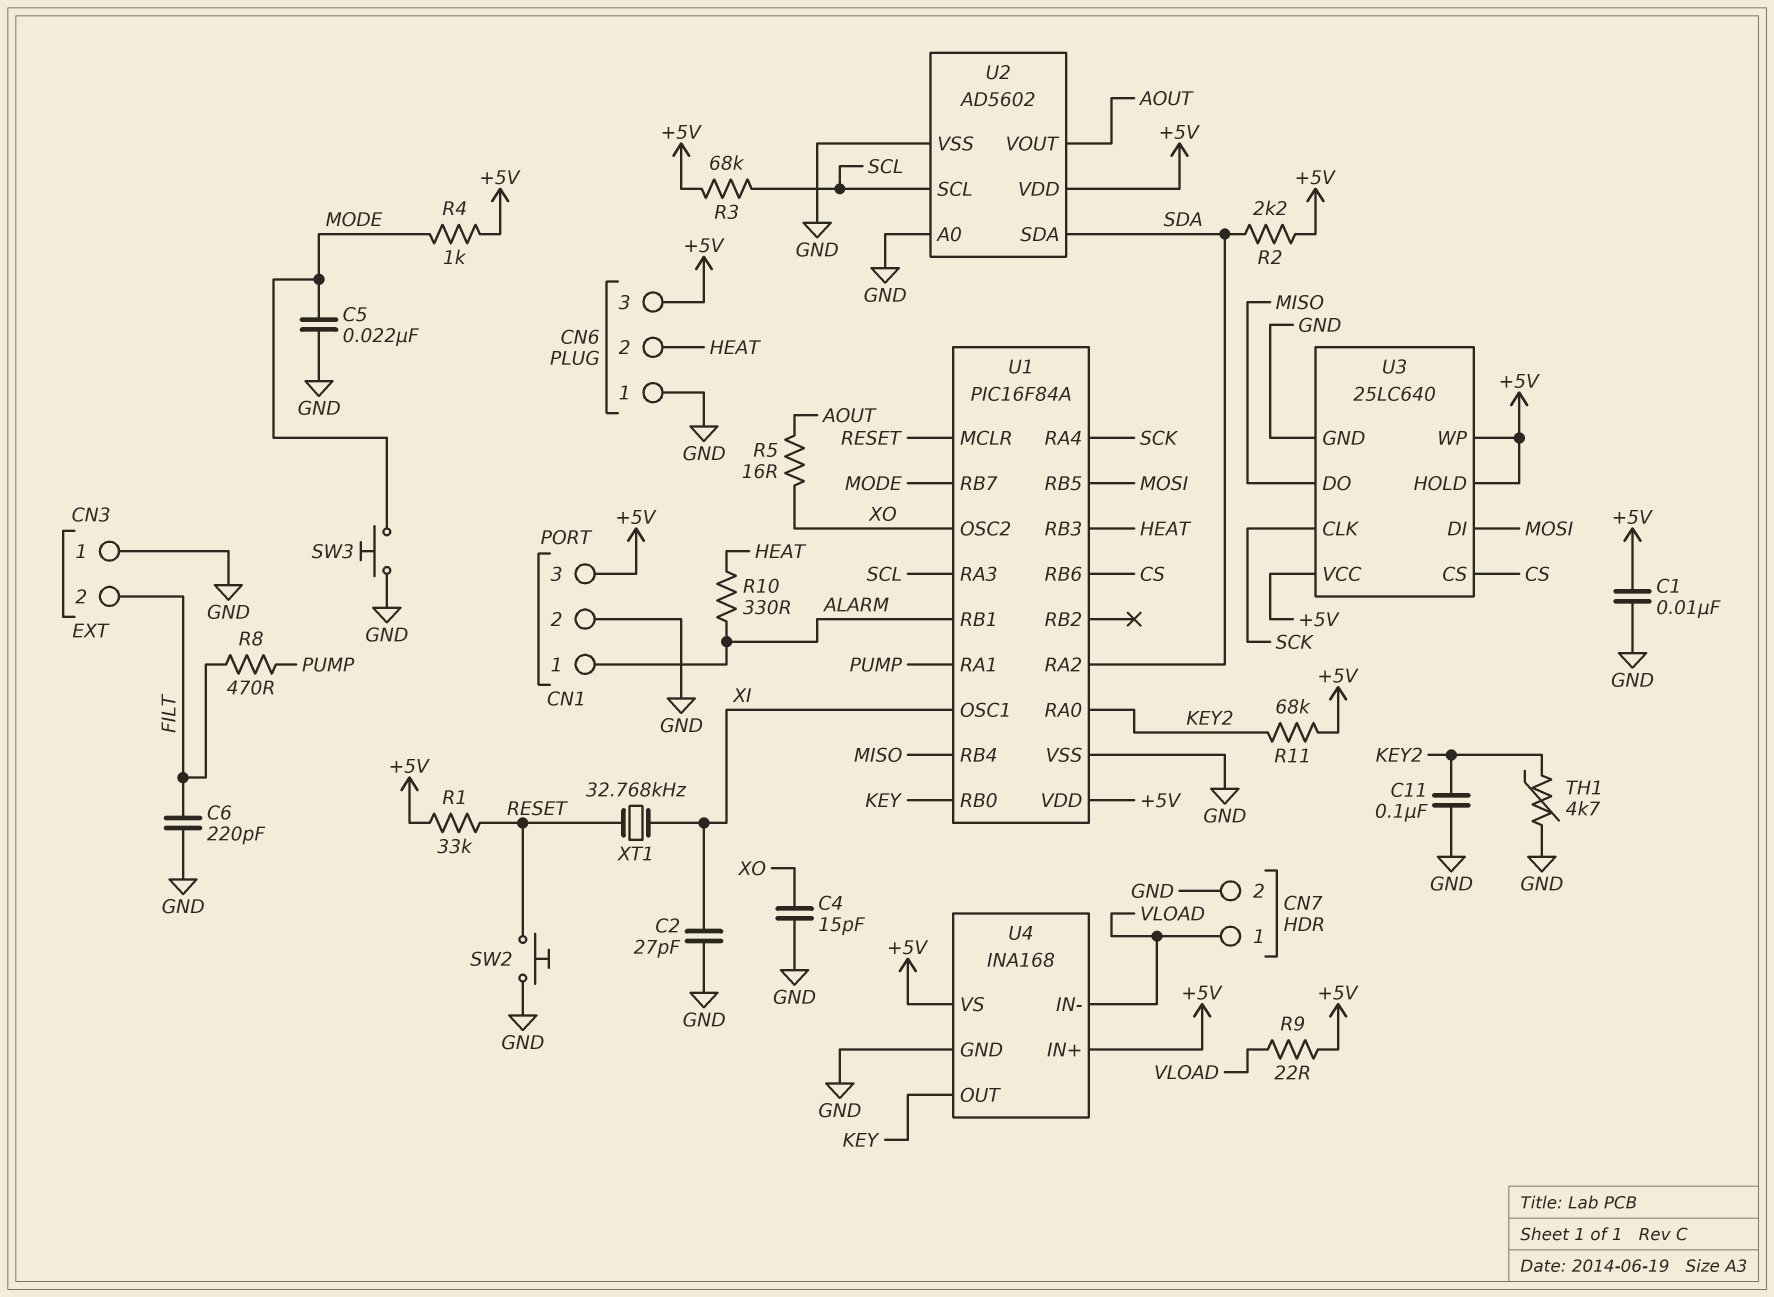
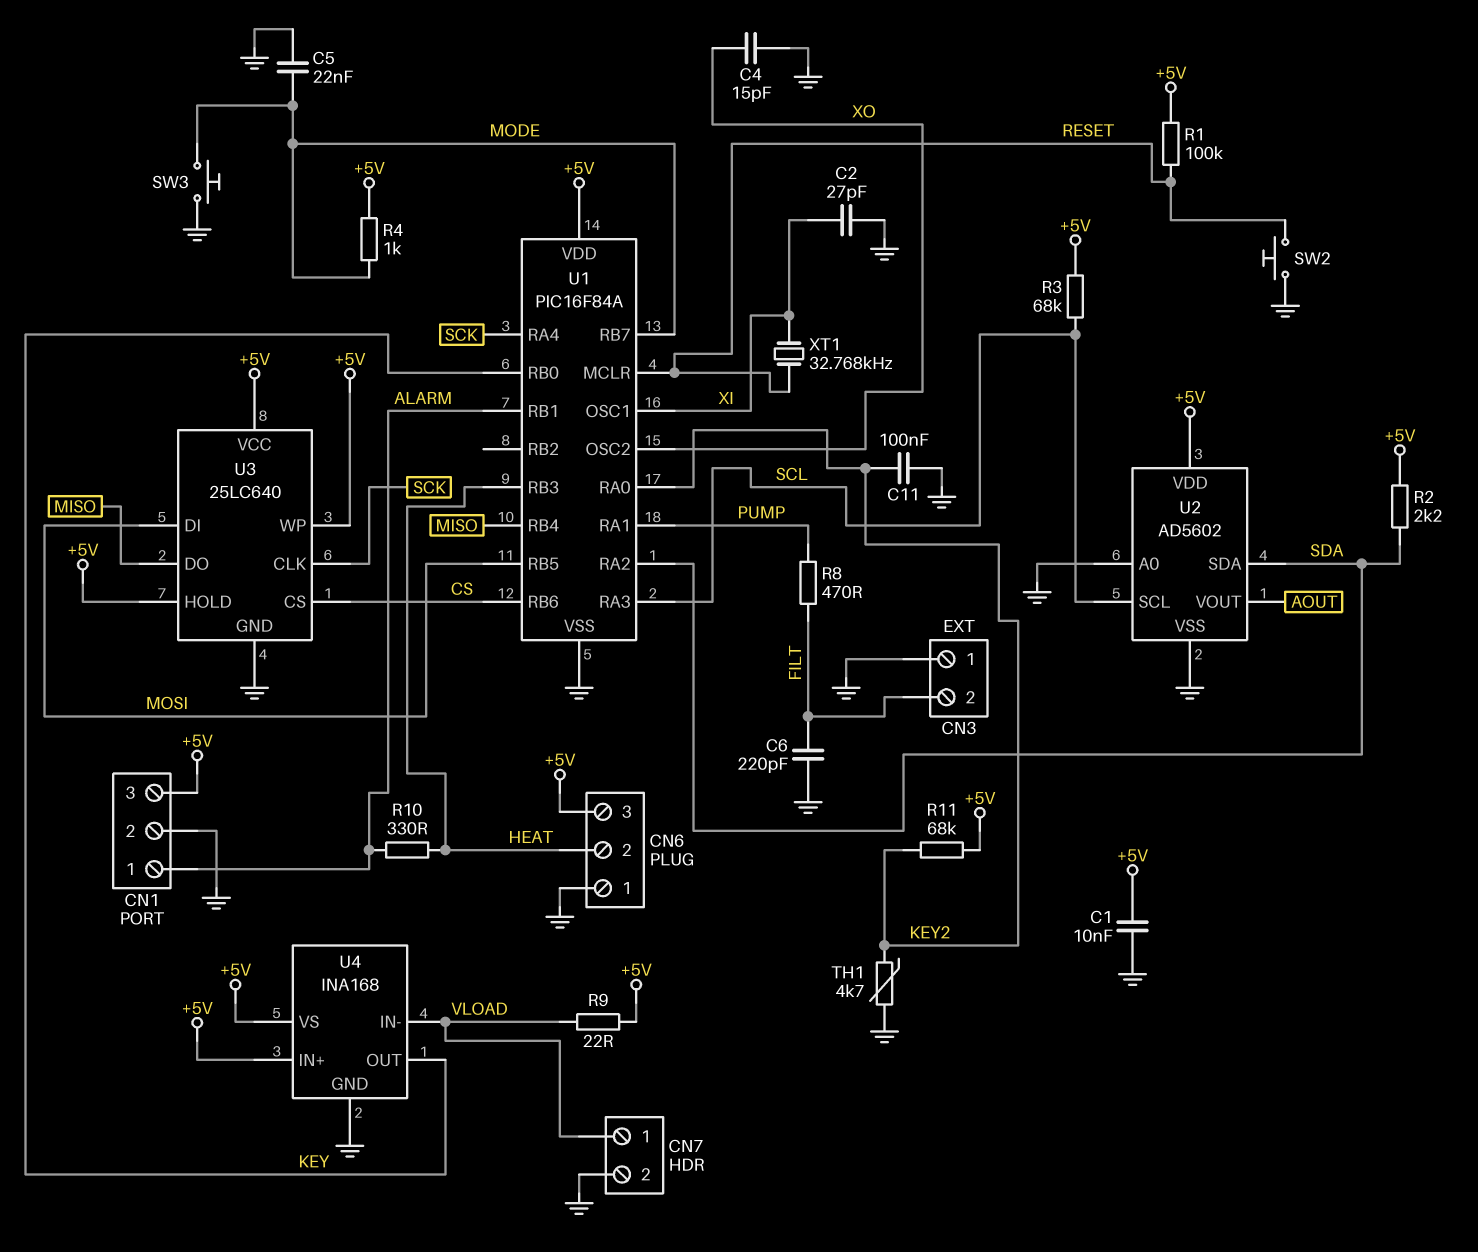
R1: 33k (+5V, RESET) -> 100k (+5V, RESET)
R5: 16 (AOUT, XO) -> none

